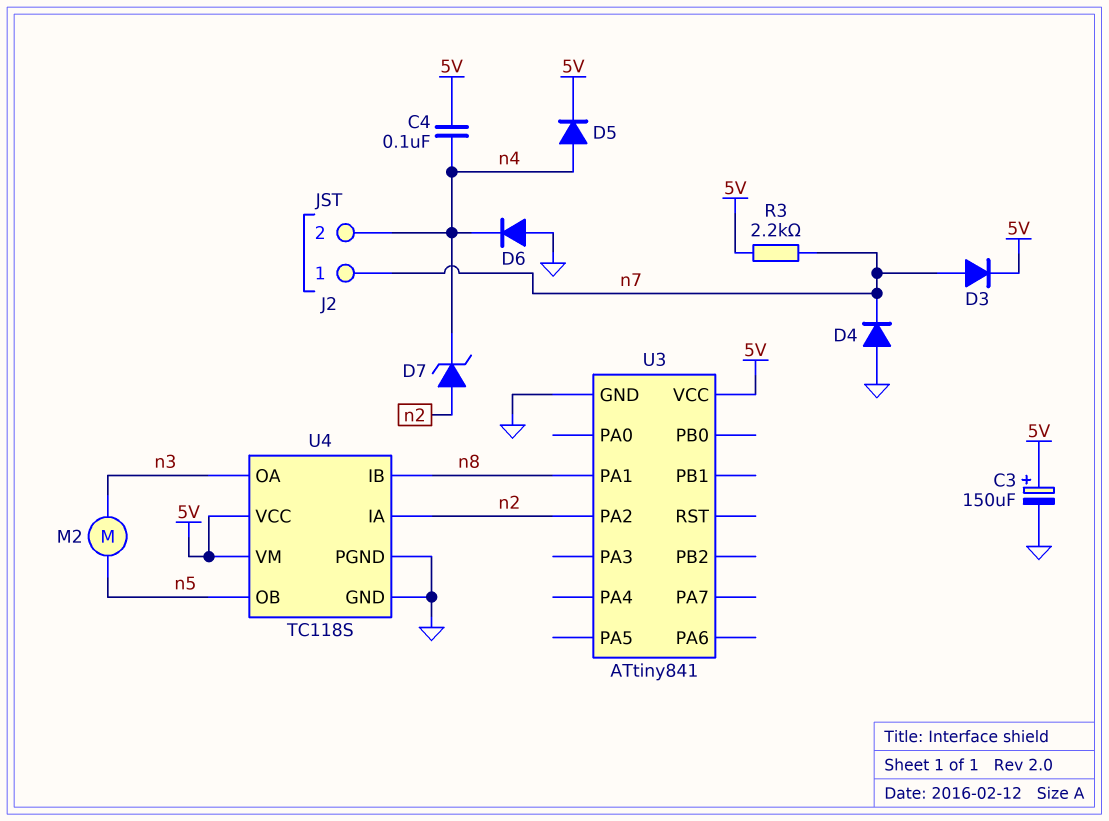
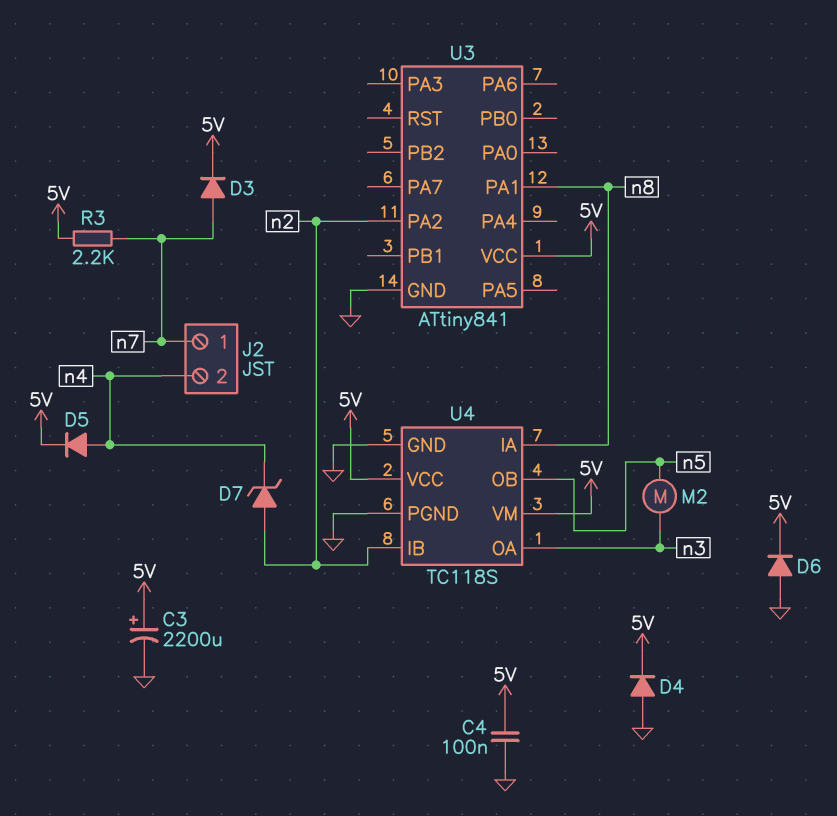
C3: 150uF (plus 5V, minus GND) -> 2200uF (plus 5V, minus GND)
C4: 100nF (5V, n4) -> 100nF (5V, GND)
D4: diode (A GND, K n7) -> diode (A GND, K 5V)
D6: diode (A GND, K n4) -> diode (A GND, K 5V)
U4 pin IA: n2 -> n8
U4 pin IB: n8 -> n2

